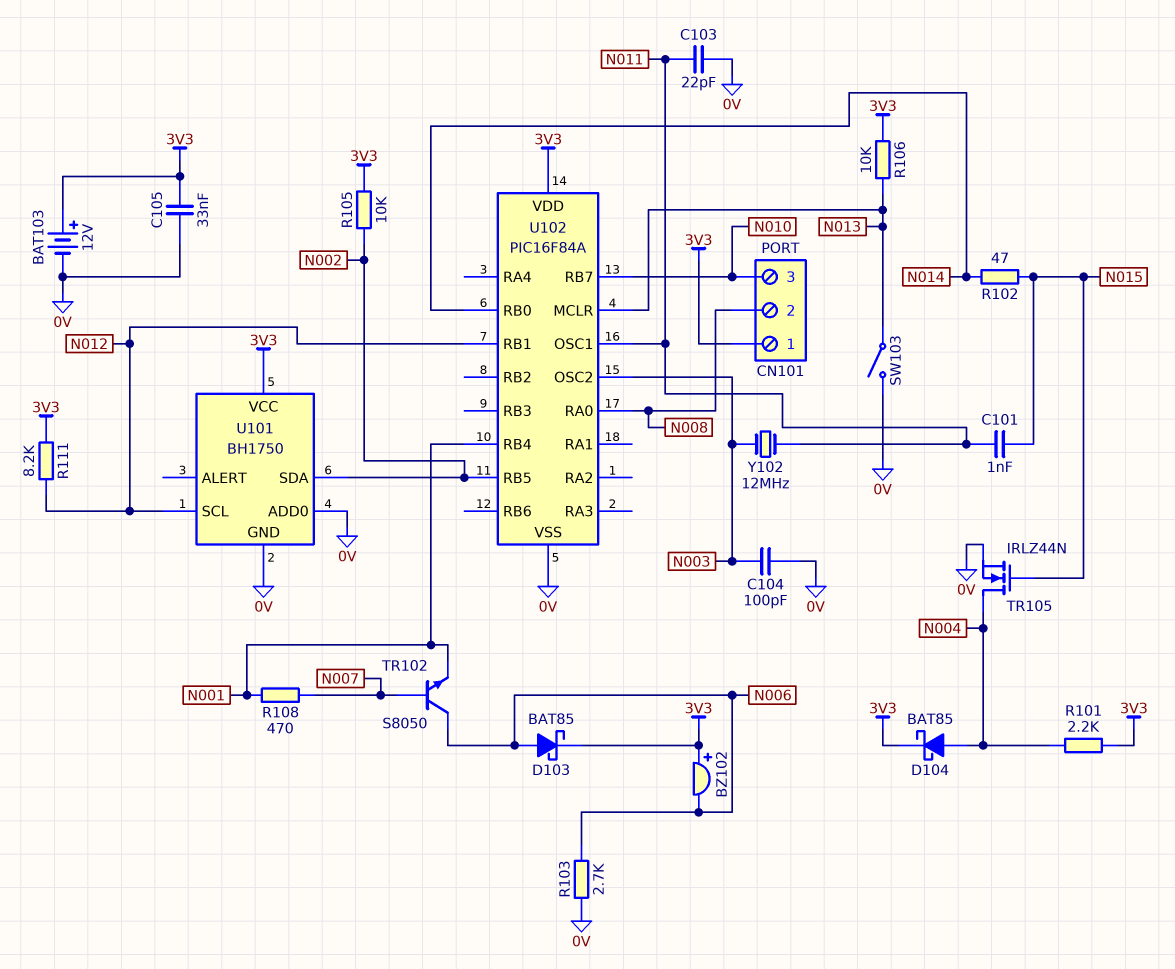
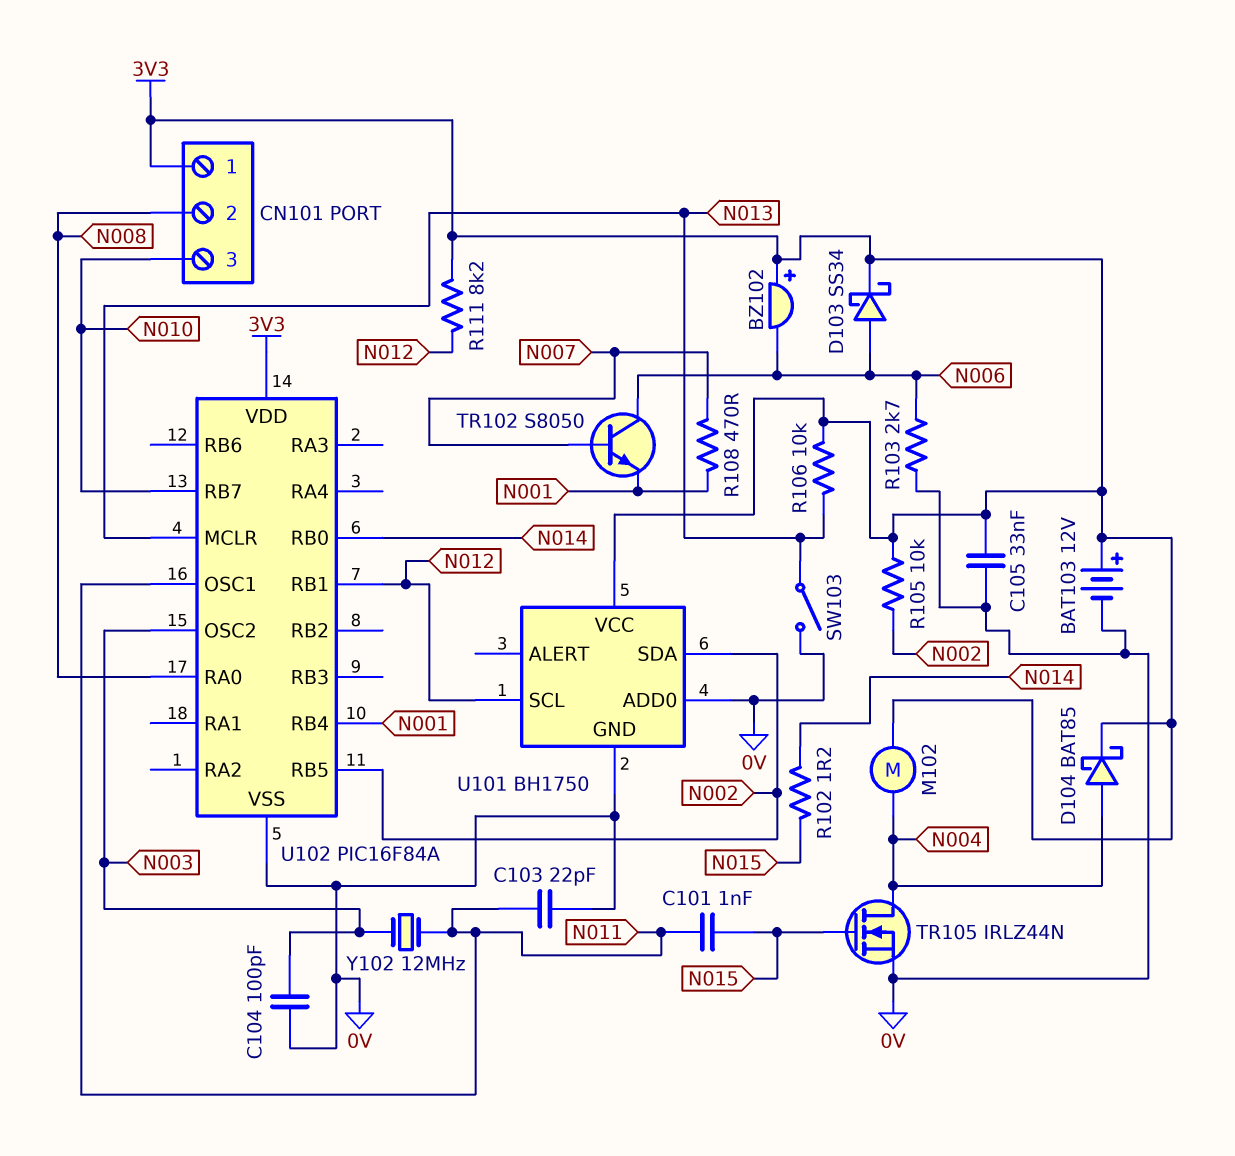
D103: schottky BAT85 (A N006, K 3V3) -> schottky SS34 (A N006, K 3V3)
M102: none -> motor (3V3, N004)
R101: 2.2k (3V3, N004) -> none
R102: 47 (N014, N015) -> 1.2 (N014, N015)

